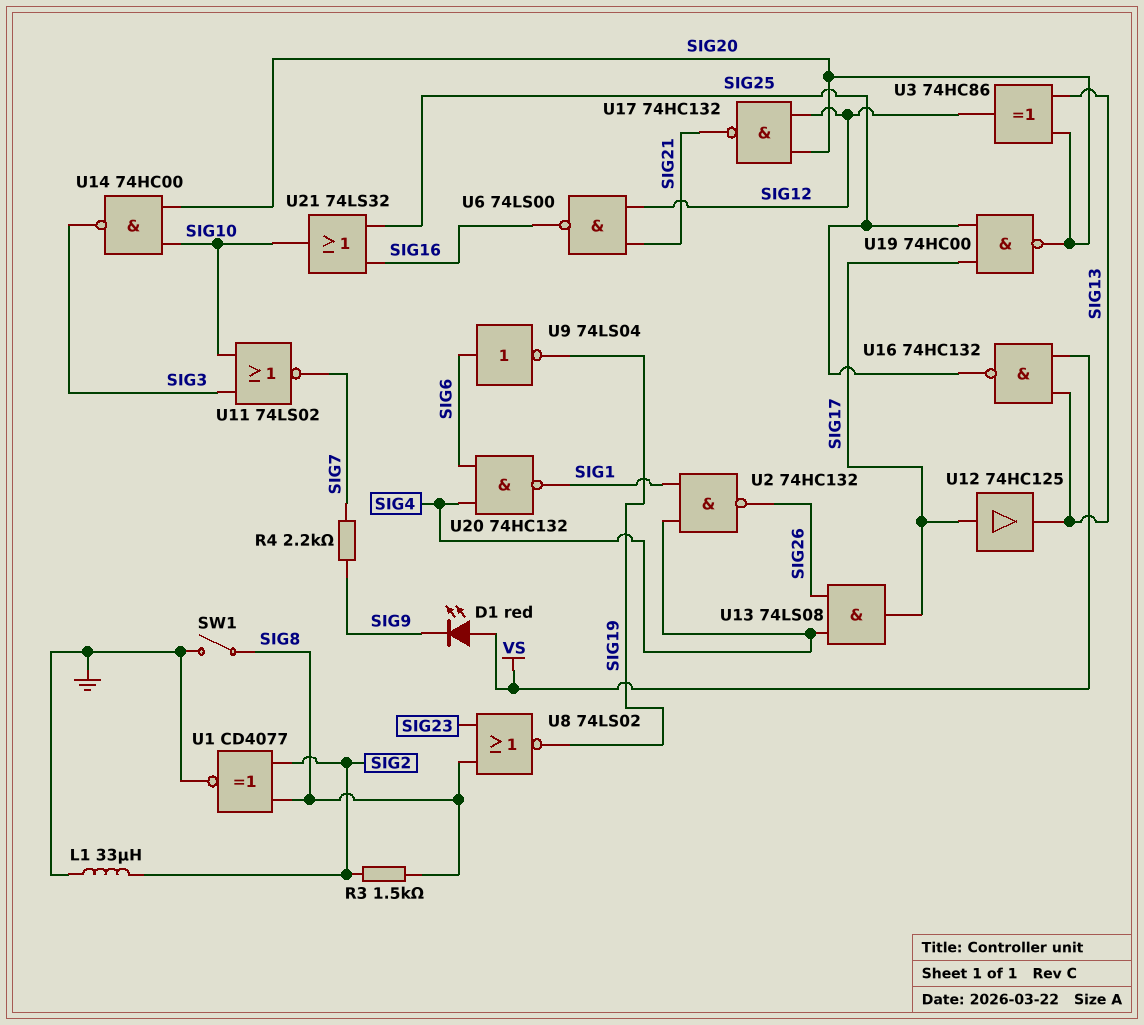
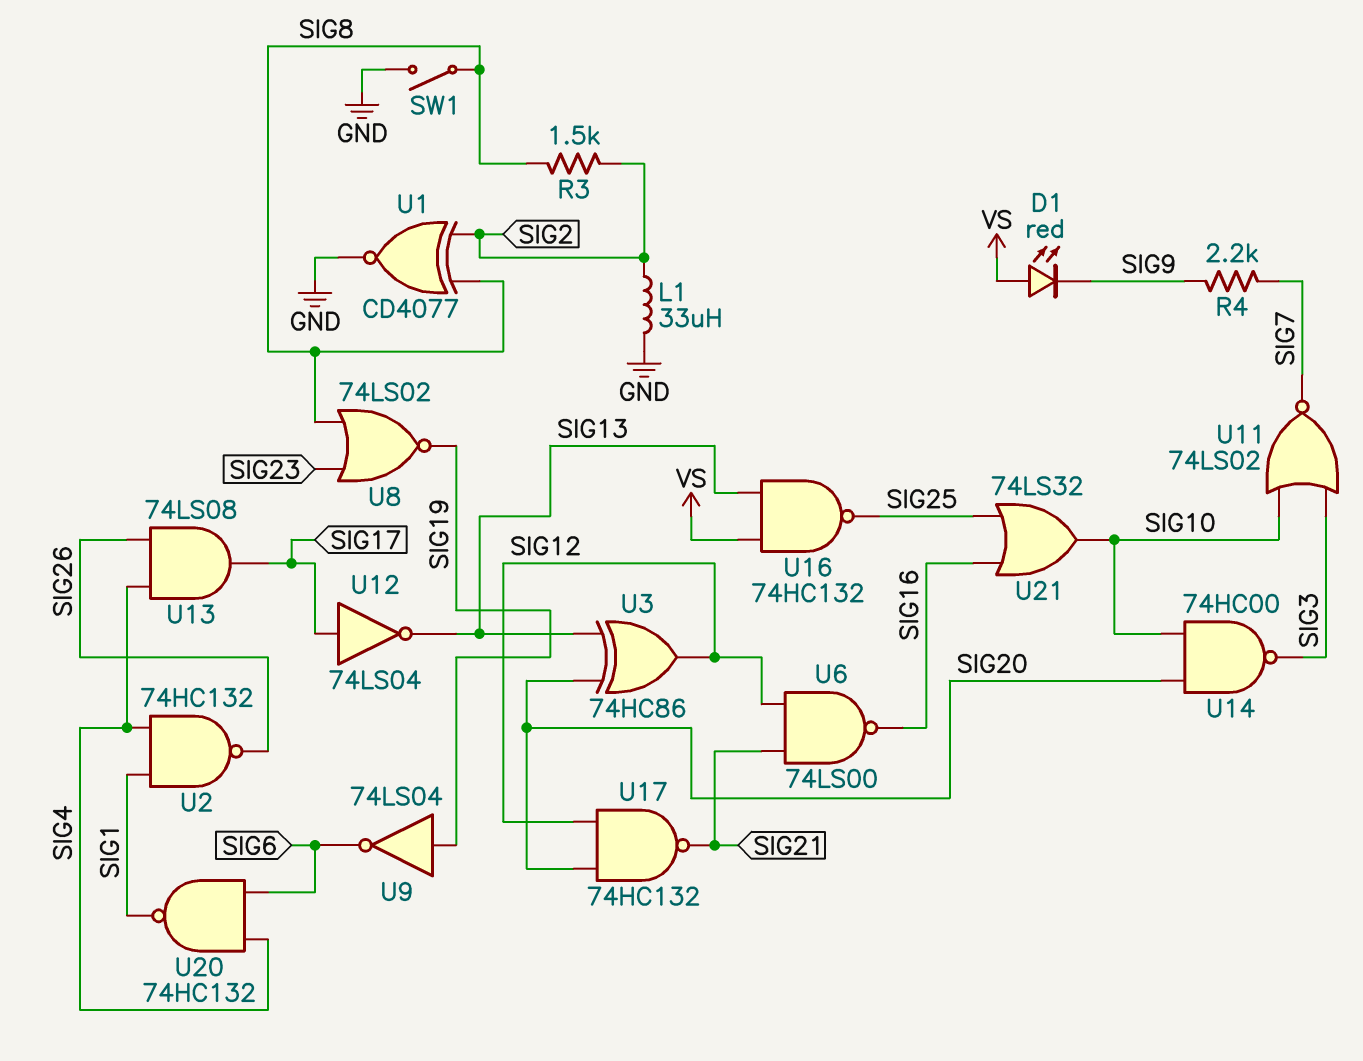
U9: NOT 74LS04 (in SIG6, out SIG19) -> NOT 74LS04 (in SIG19, out SIG6)
U12: buffer 74HC125 (in SIG17, out SIG13) -> NOT 74LS04 (in SIG17, out SIG13)
U19: NAND 74HC00 (in SIG17, in SIG25, out SIG20) -> none

